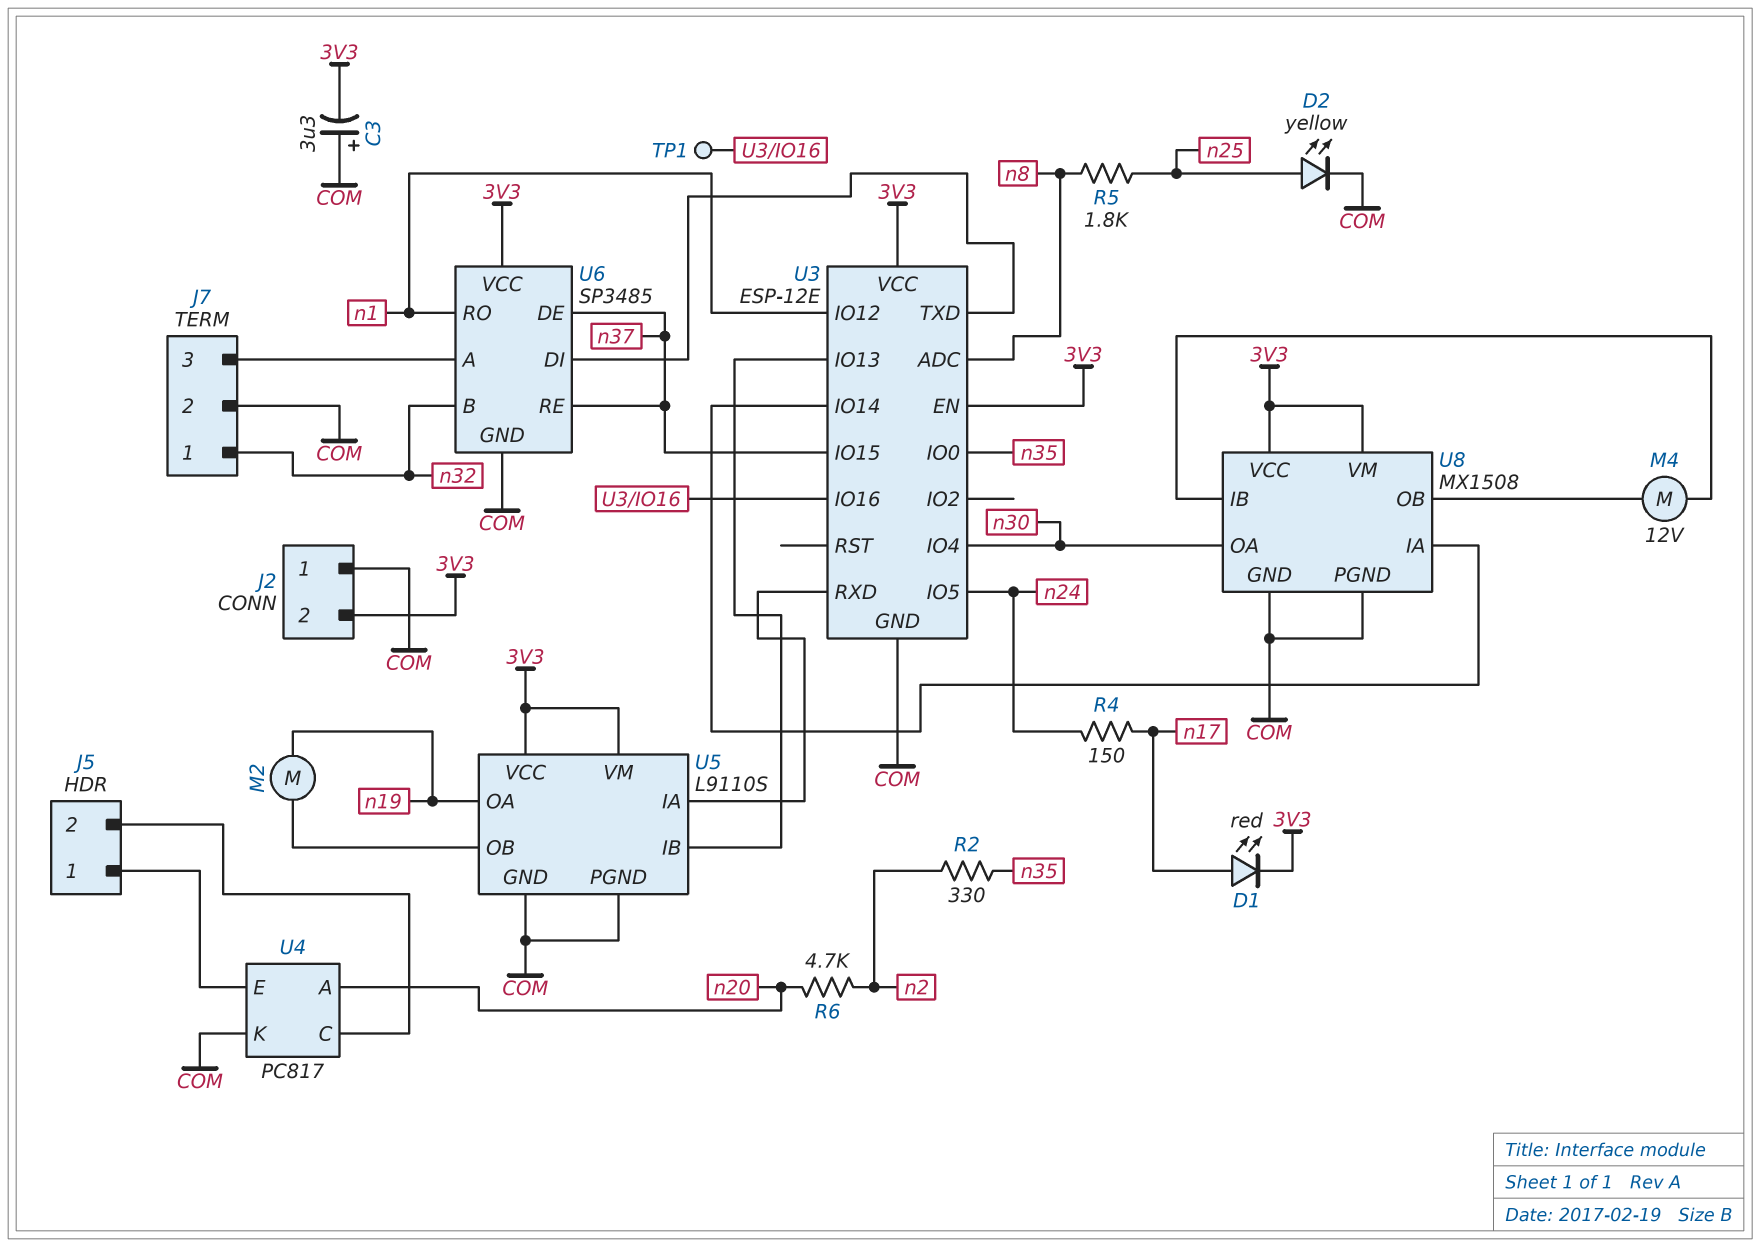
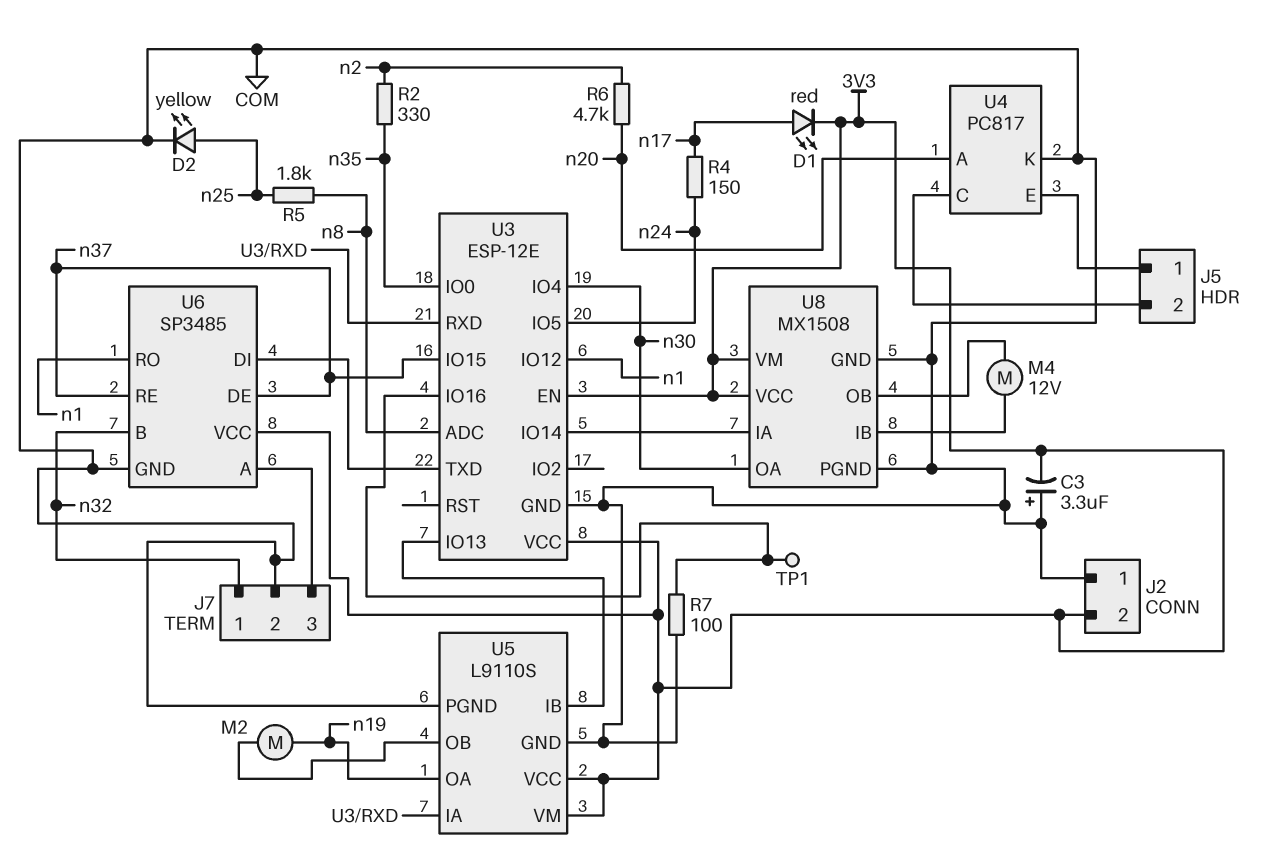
R7: none -> 100 (COM, U3/IO16)

